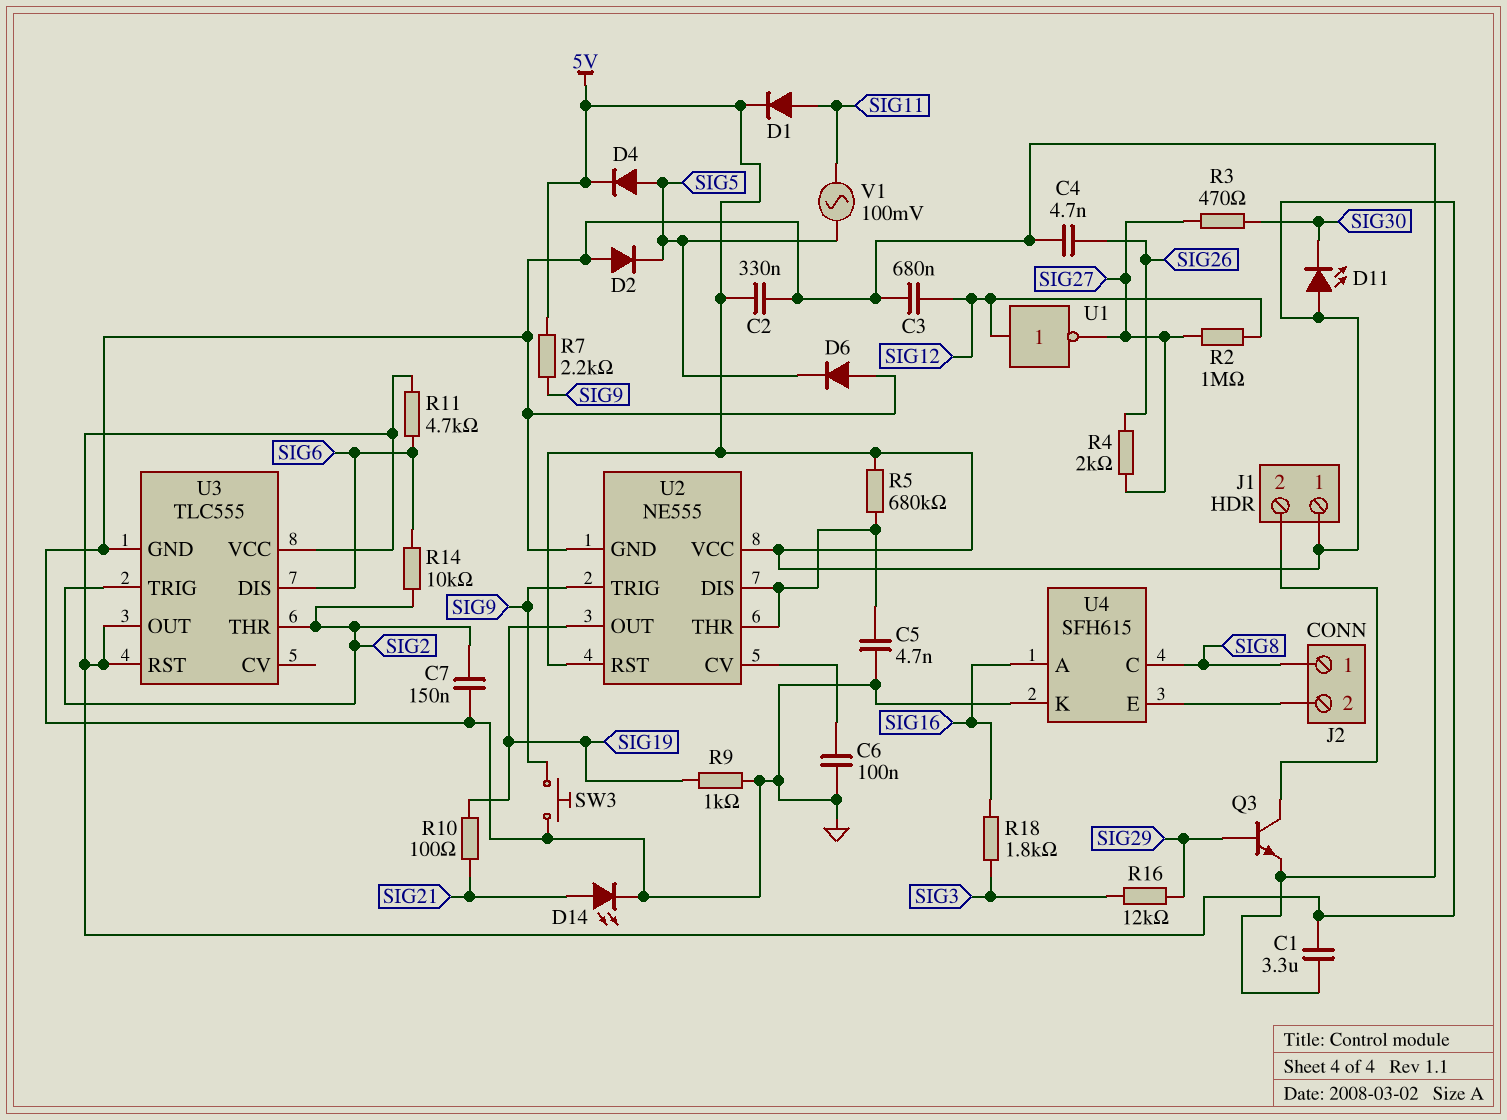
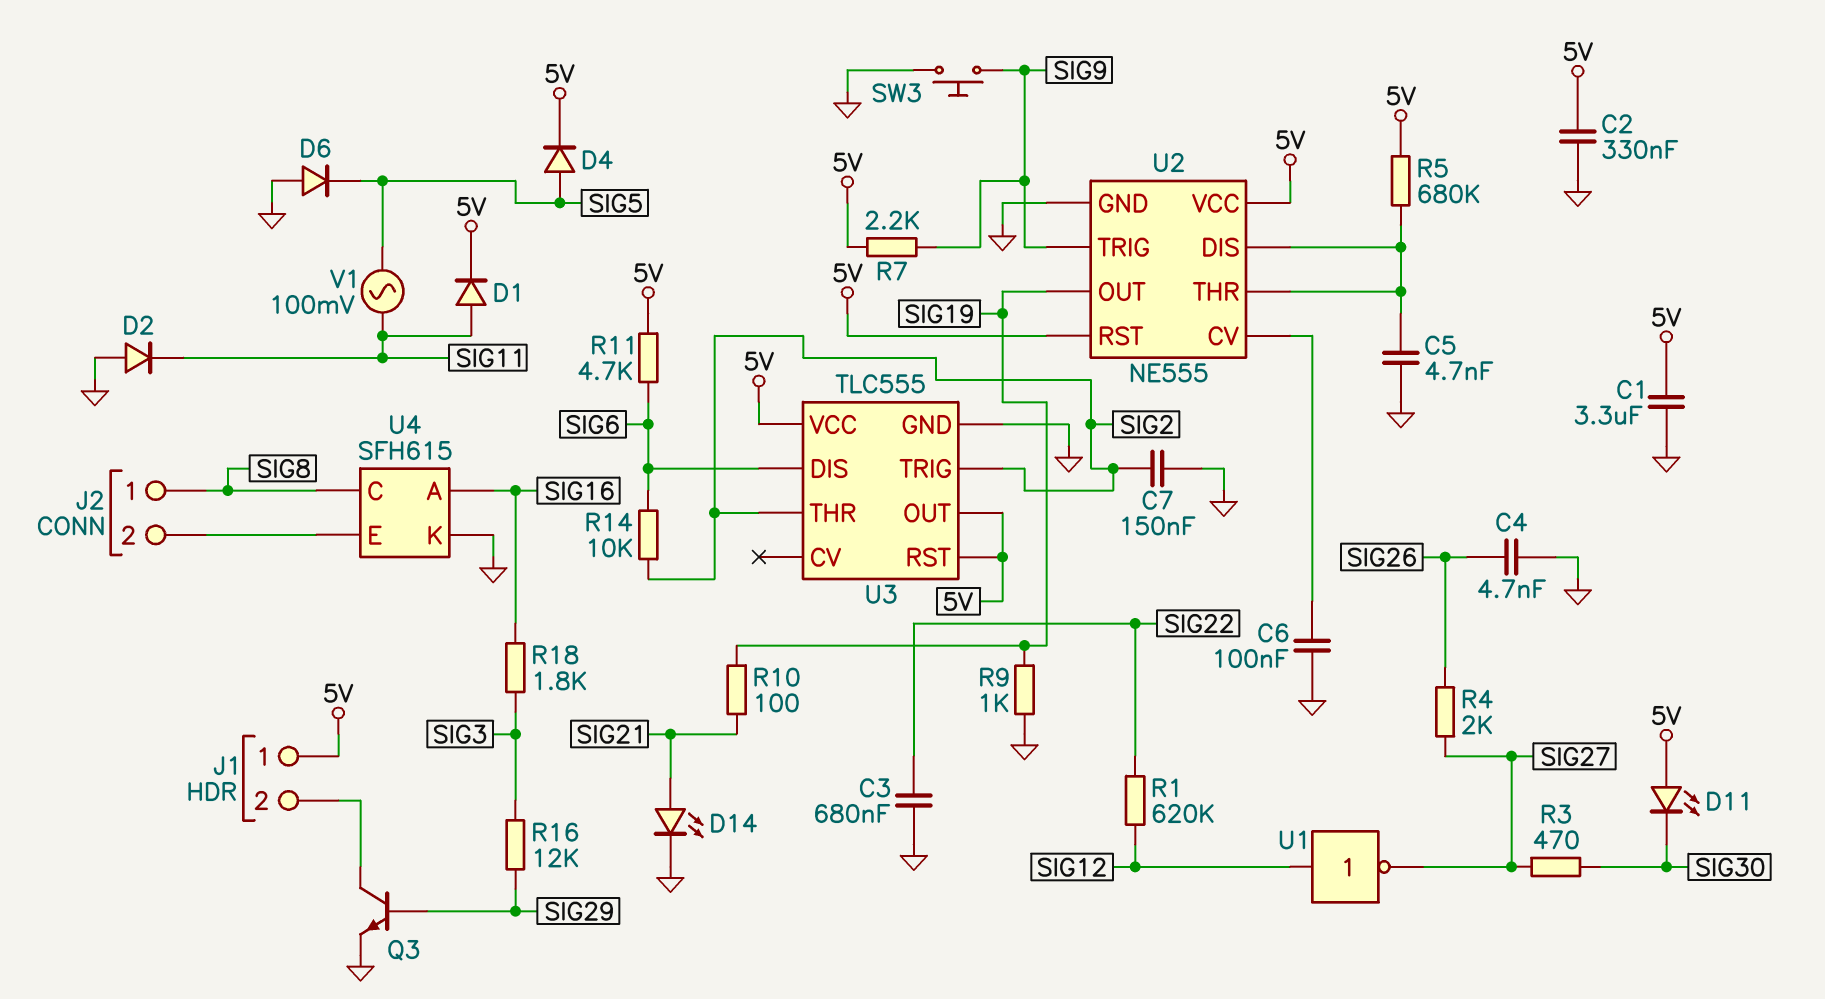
C3: 680nF (GND, SIG12) -> 680nF (GND, SIG22)
D2: diode (A GND, K SIG5) -> diode (A GND, K SIG11)
R1: none -> 620k (SIG12, SIG22)
R2: 1M (SIG12, SIG27) -> none

